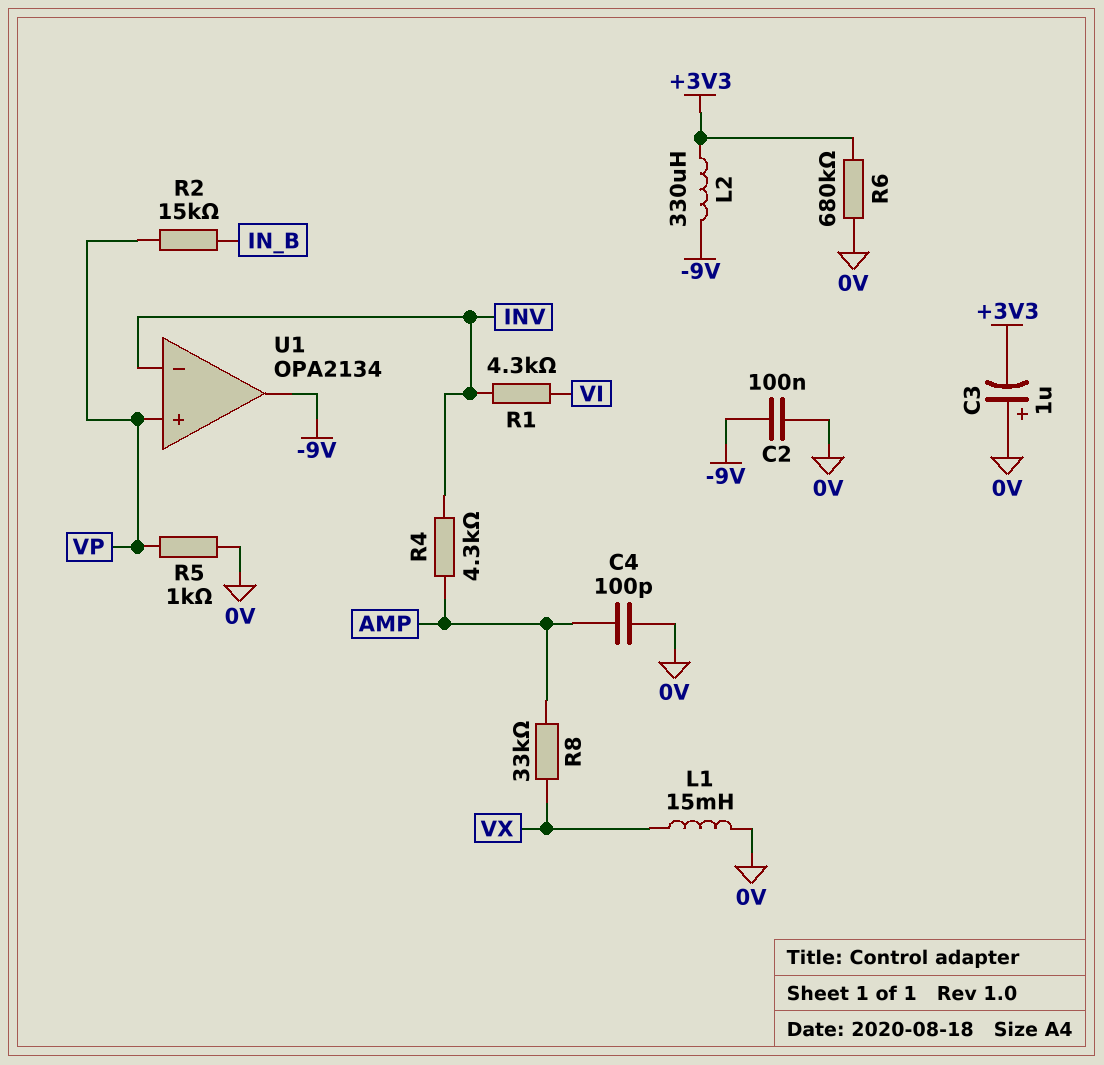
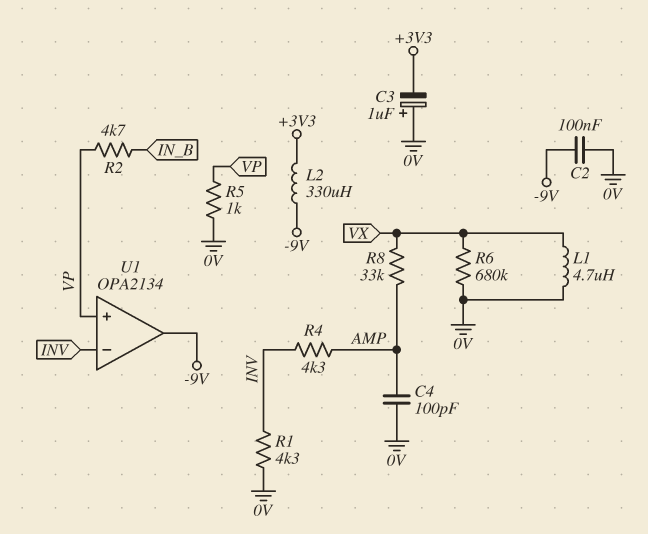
L1: 15mH (0V, VX) -> 4.7uH (0V, VX)
R1: 4.3k (INV, VI) -> 4.3k (0V, INV)
R2: 15k (IN_B, VP) -> 4.7k (IN_B, VP)
R6: 680k (+3V3, 0V) -> 680k (0V, VX)

